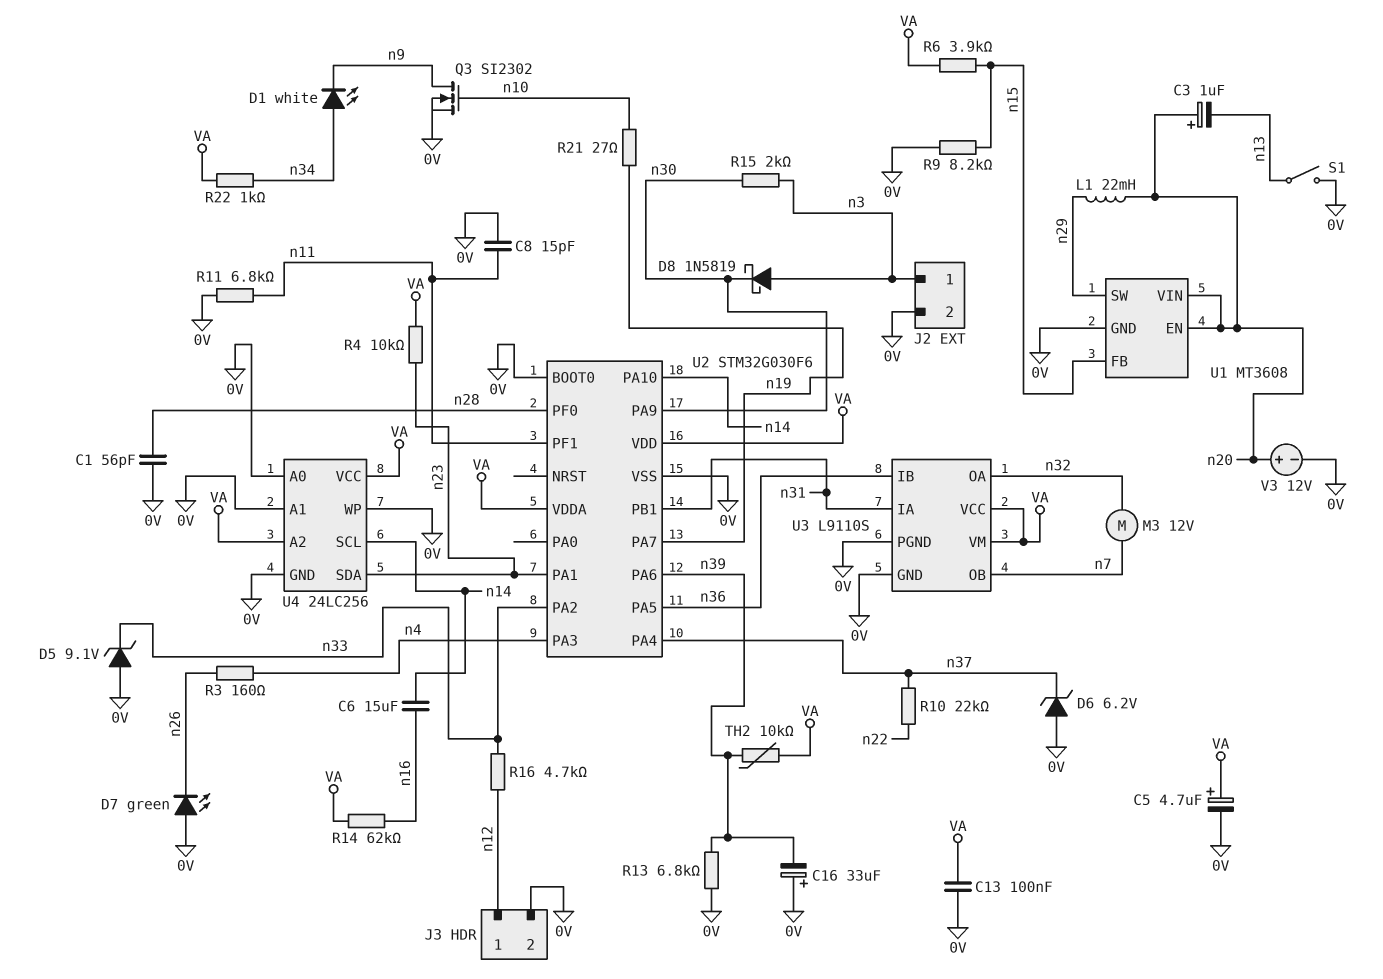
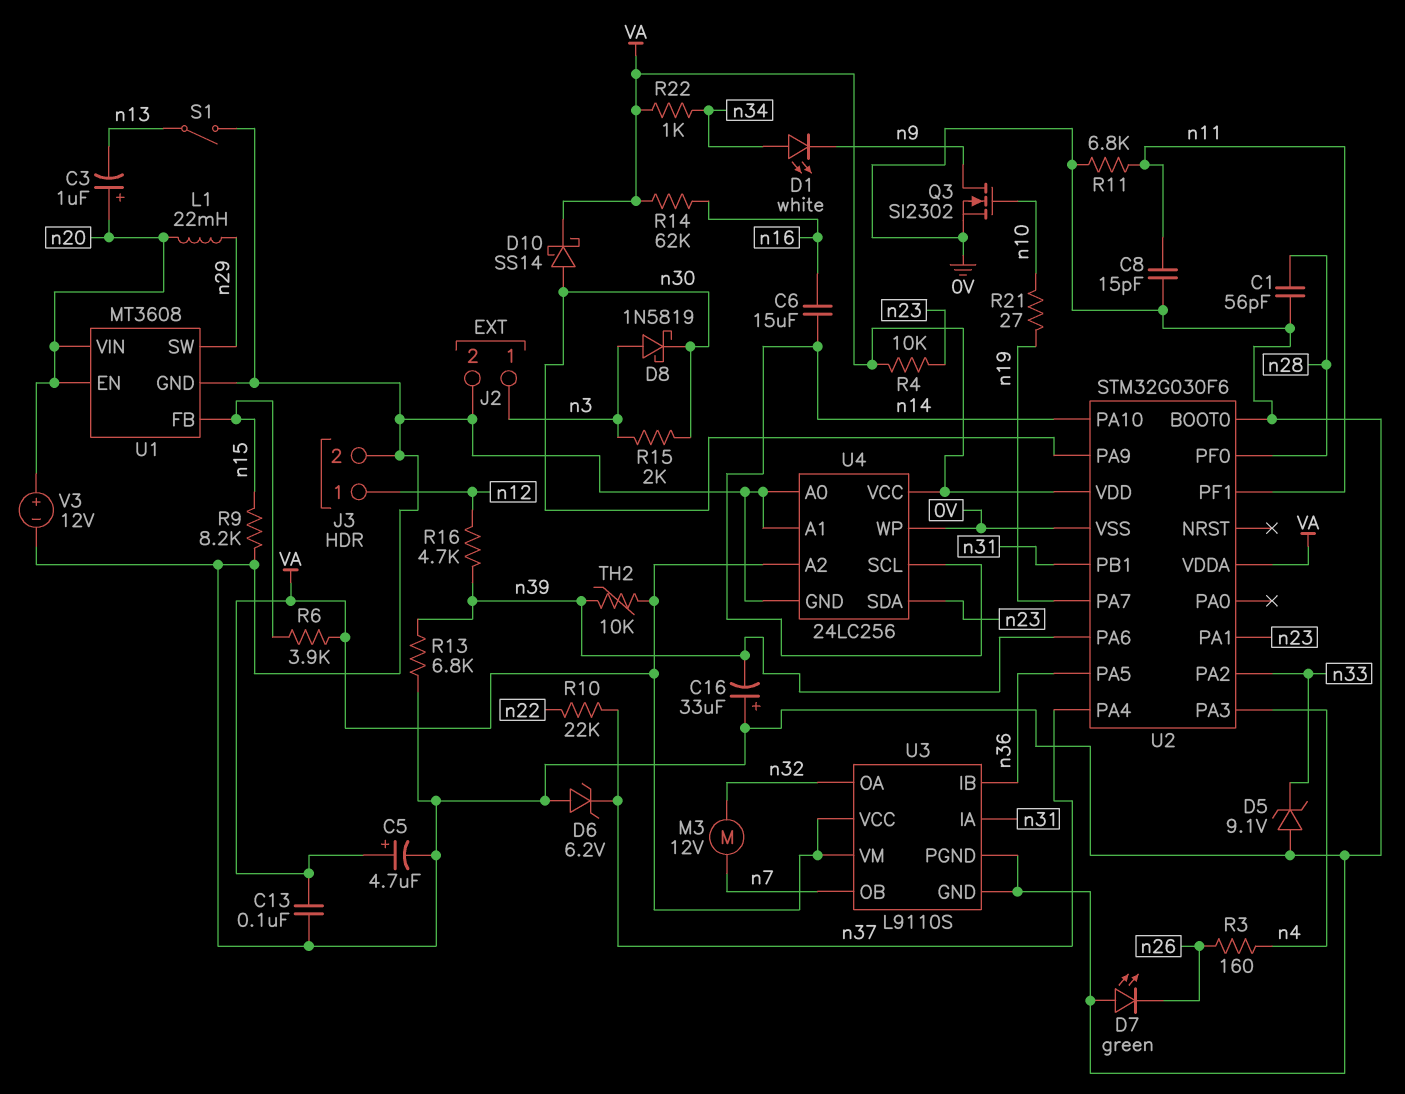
D10: none -> schottky SS14 (A n30, K VA)
R16: 4.7k (n12, n33) -> 4.7k (n12, n39)

